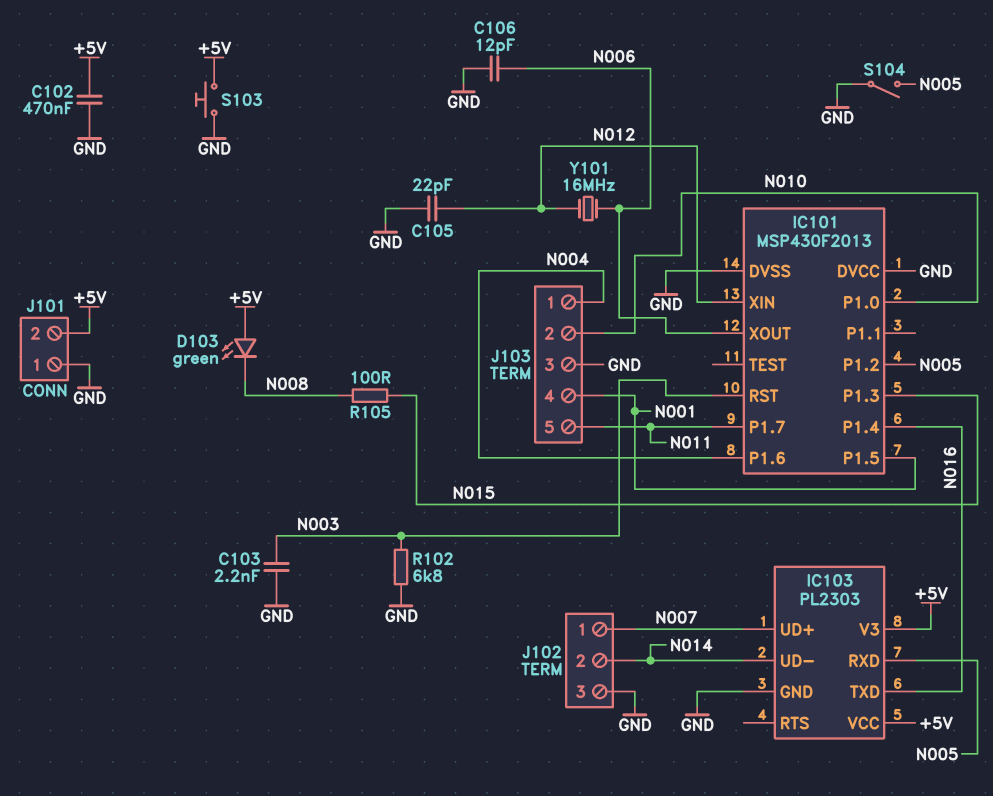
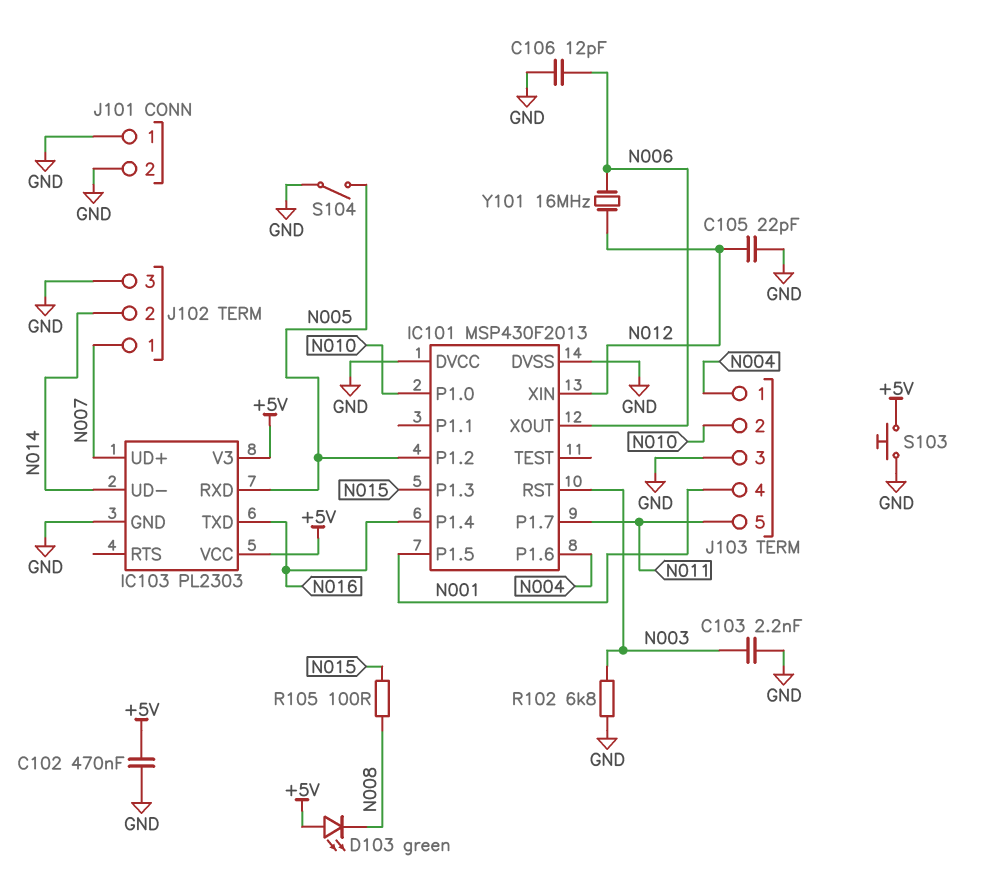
J101 pin 2: +5V -> GND

